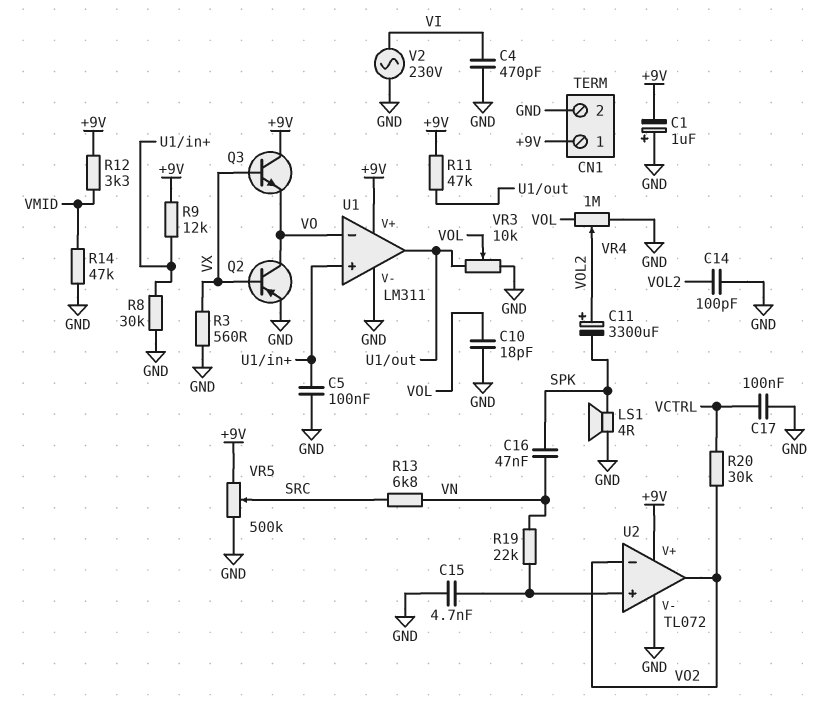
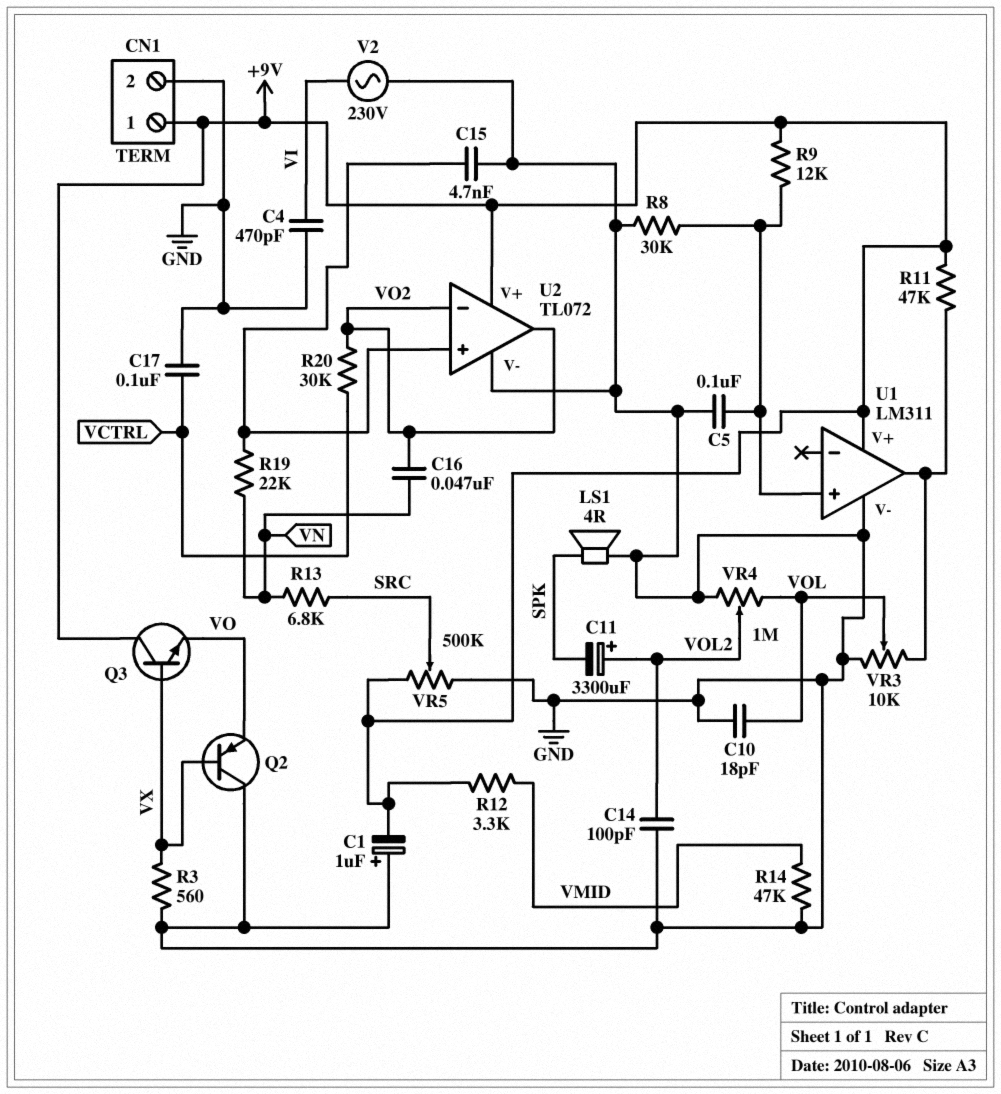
C16: 47nF (SPK, VN) -> 47nF (VN, VO2)
Q2: PNP (B VX, C VO, E GND) -> PNP (B VX, C GND, E VO)
U1 pin in-: VO -> none

